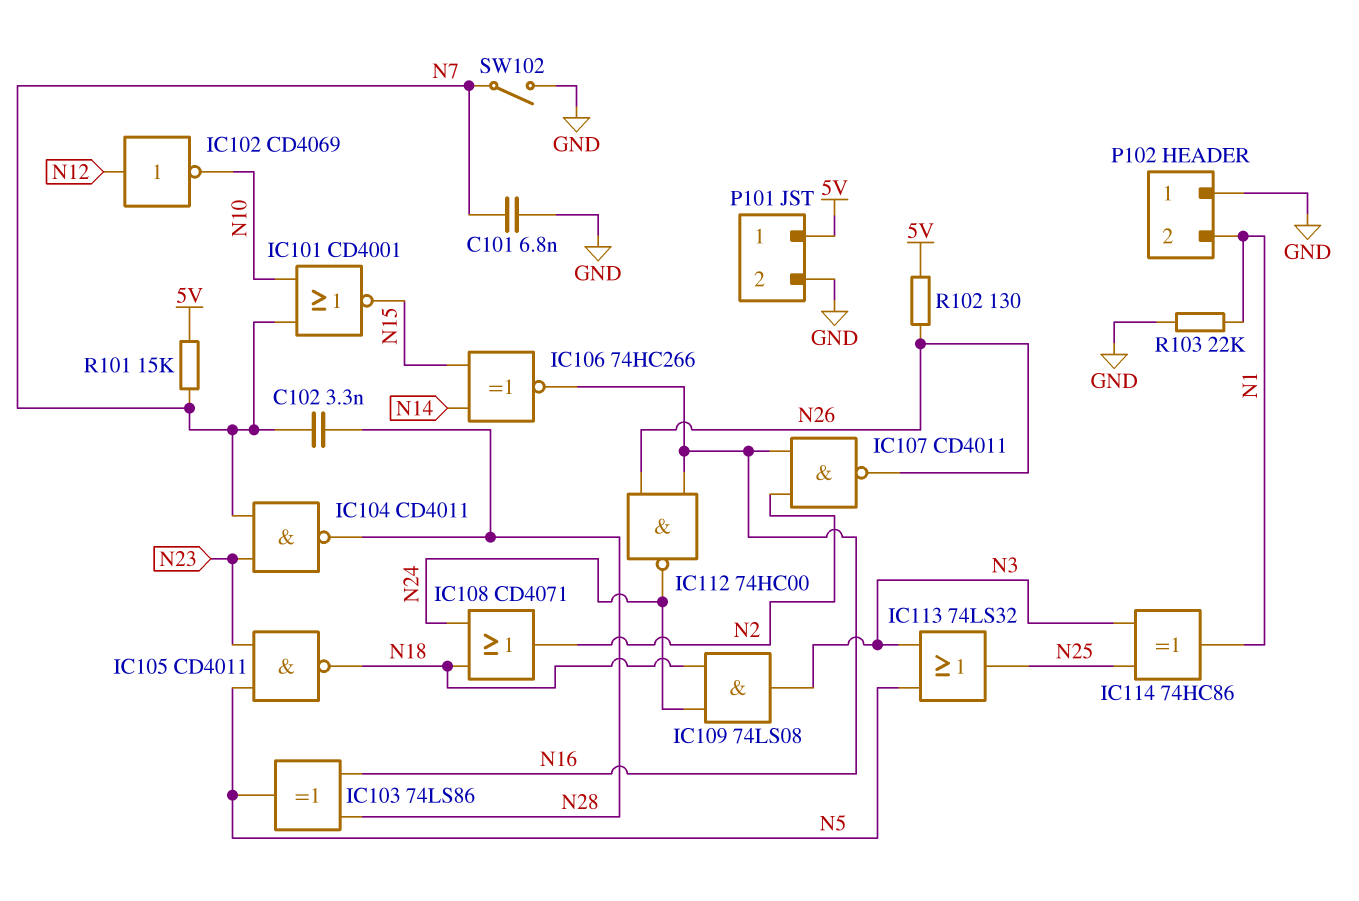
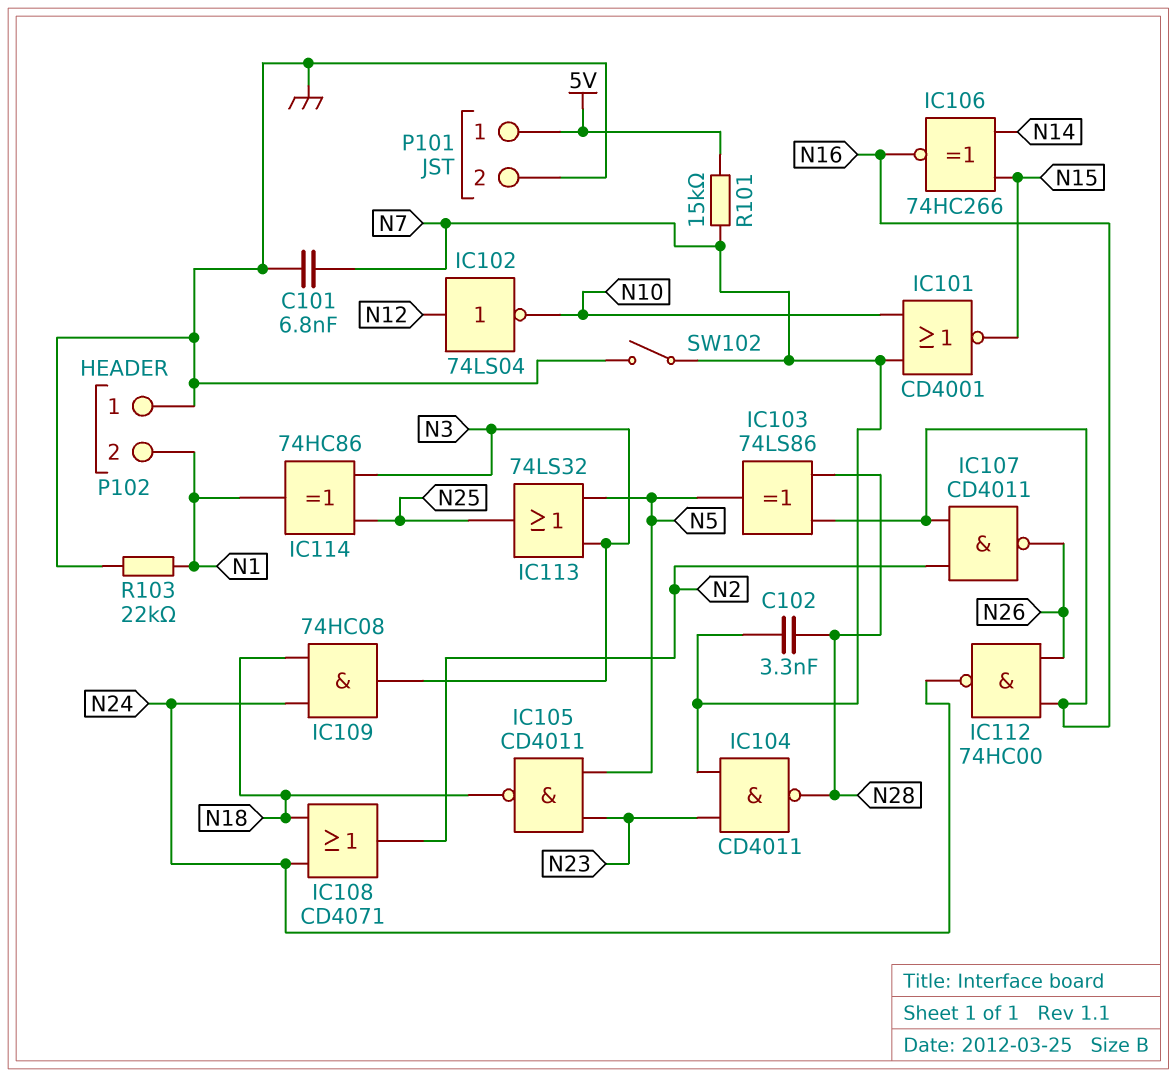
IC102: NOT CD4069 (in N12, out N10) -> NOT 74LS04 (in N12, out N10)
IC109: AND 74LS08 (in N18, in N24, out N3) -> AND 74HC08 (in N18, in N24, out N3)
R102: 130 (5V, N26) -> none

